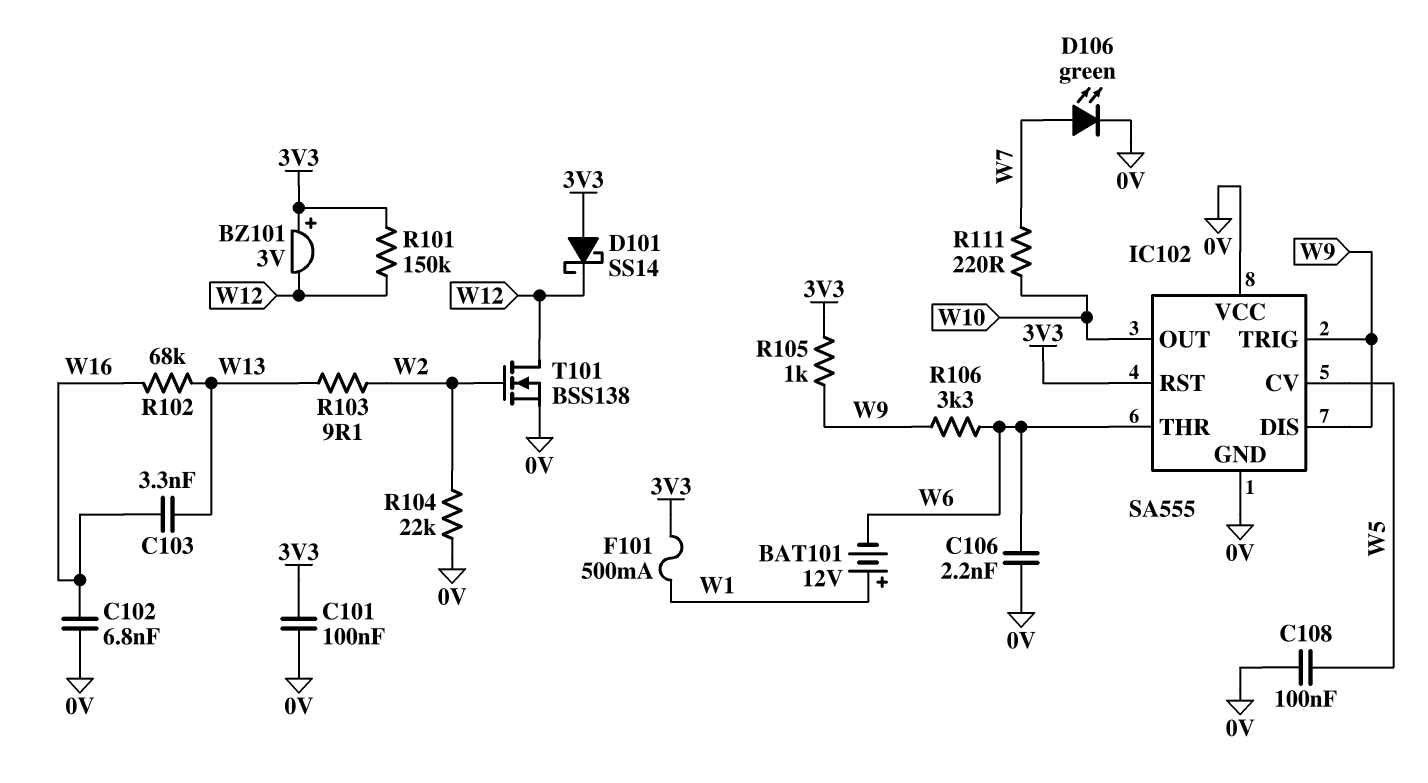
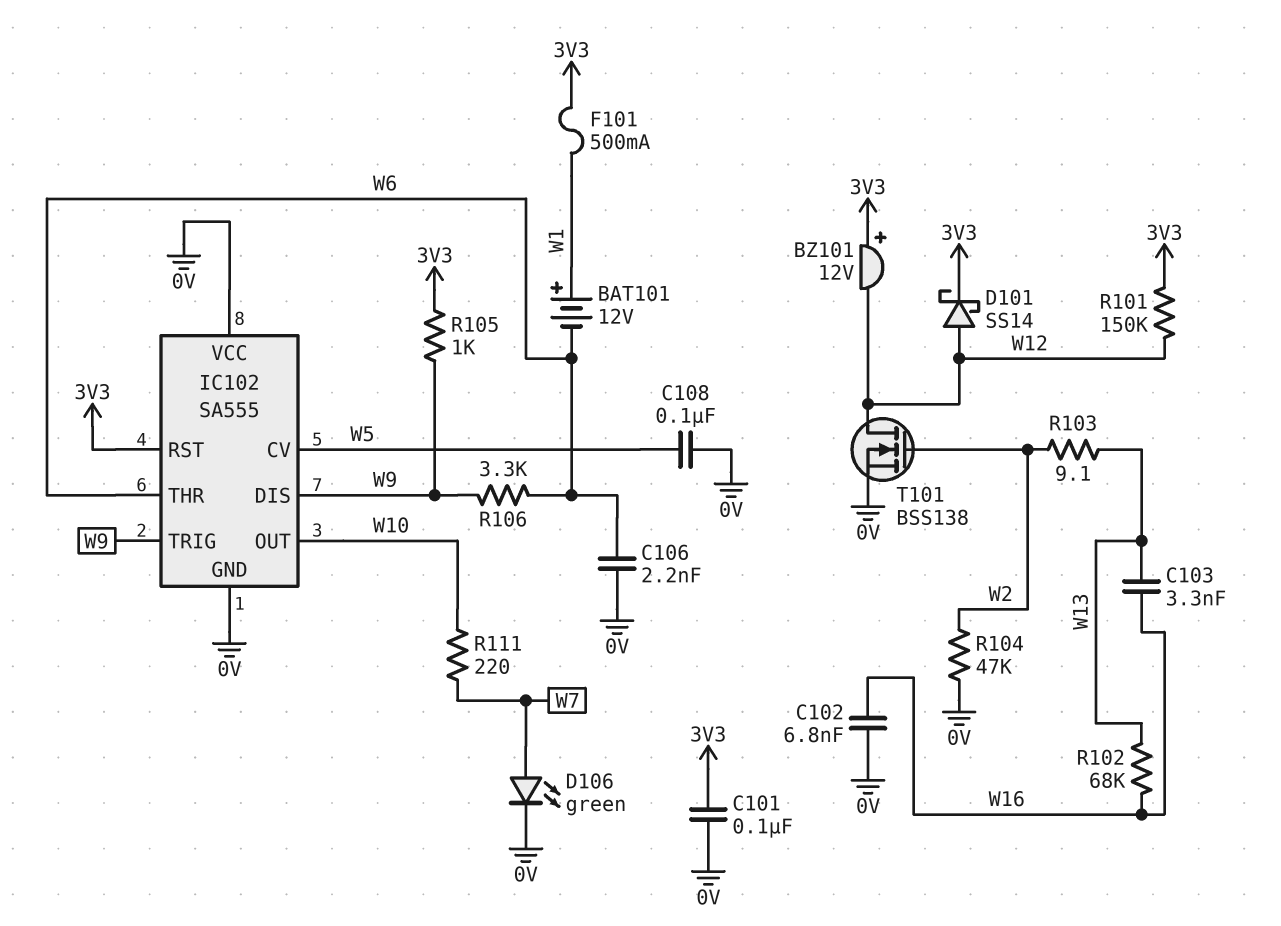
BZ101: buzzer 3V (plus 3V3, minus W12) -> buzzer 12V (plus 3V3, minus W12)
D101: schottky SS14 (A 3V3, K W12) -> schottky SS14 (A W12, K 3V3)
R104: 22k (0V, W2) -> 47k (0V, W2)

